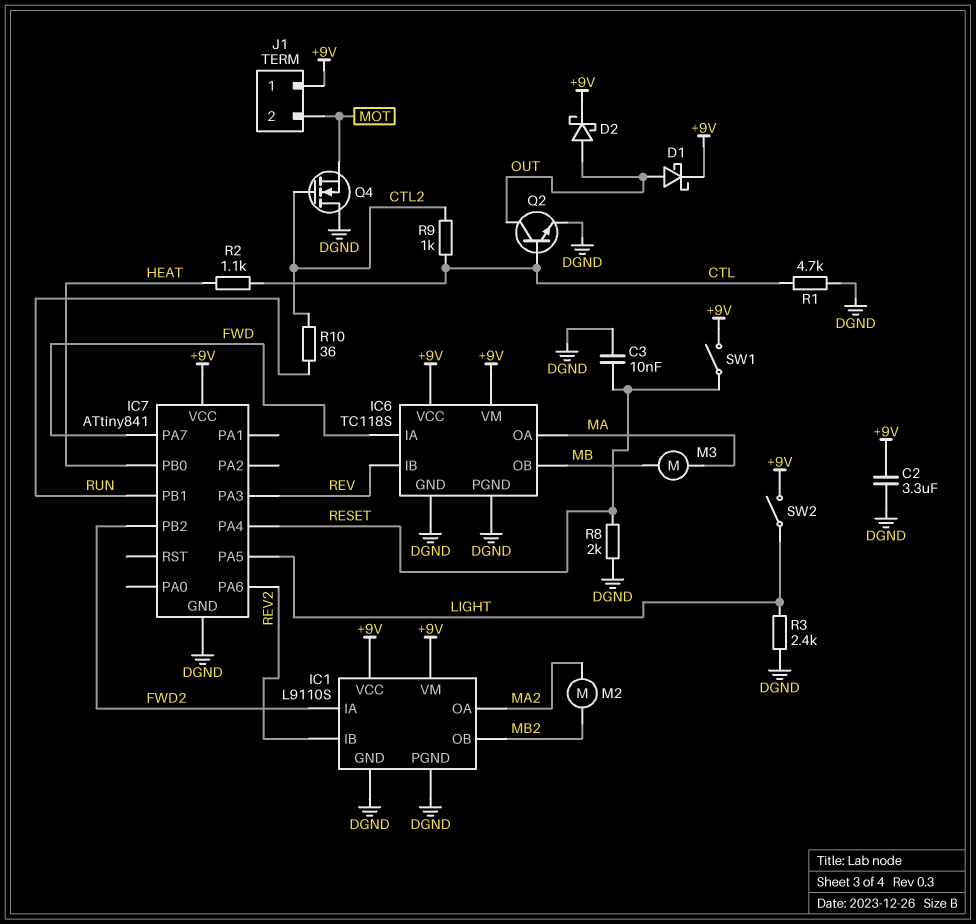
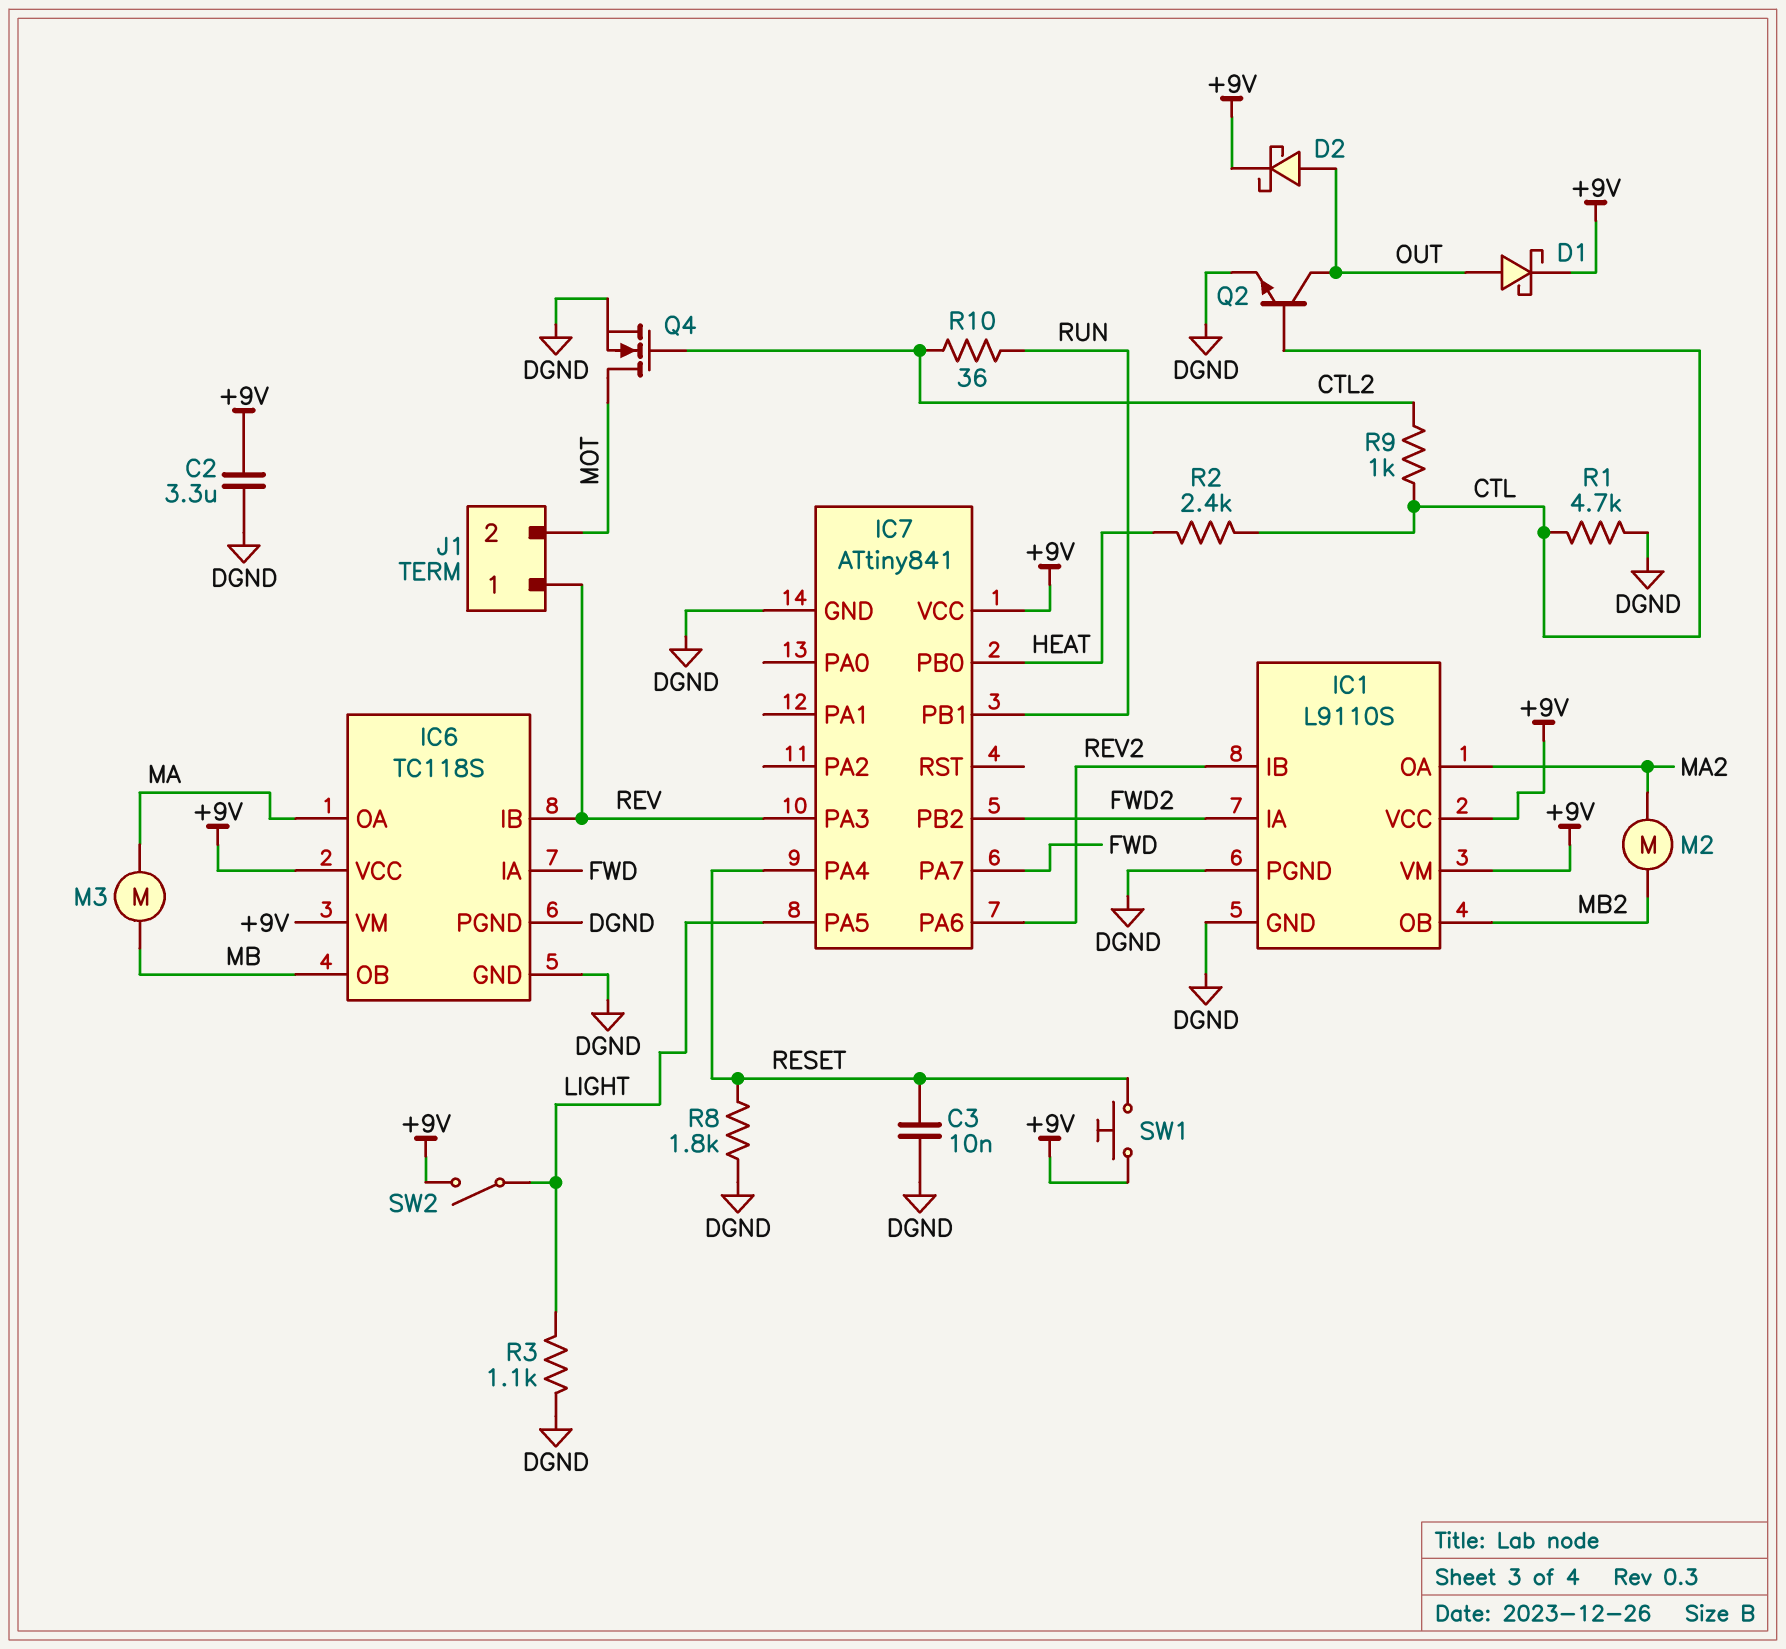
J1 pin 1: +9V -> REV
Q4: NMOS (G CTL2, D DGND, S MOT) -> NMOS (G CTL2, D MOT, S DGND)
R2: 1.1k (CTL, HEAT) -> 2.4k (CTL, HEAT)
R3: 2.4k (DGND, LIGHT) -> 1.1k (DGND, LIGHT)
R8: 2k (DGND, RESET) -> 1.8k (DGND, RESET)
SW1: switch (+9V, RESET) -> button (+9V, RESET)

